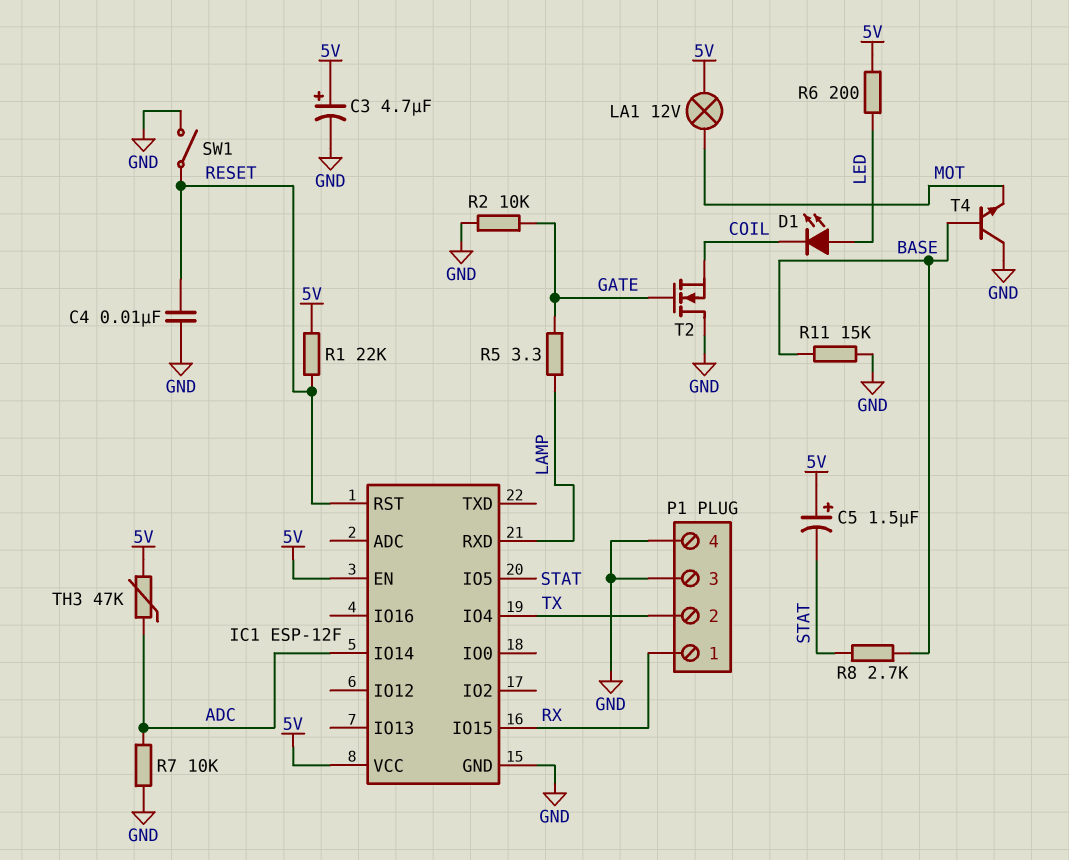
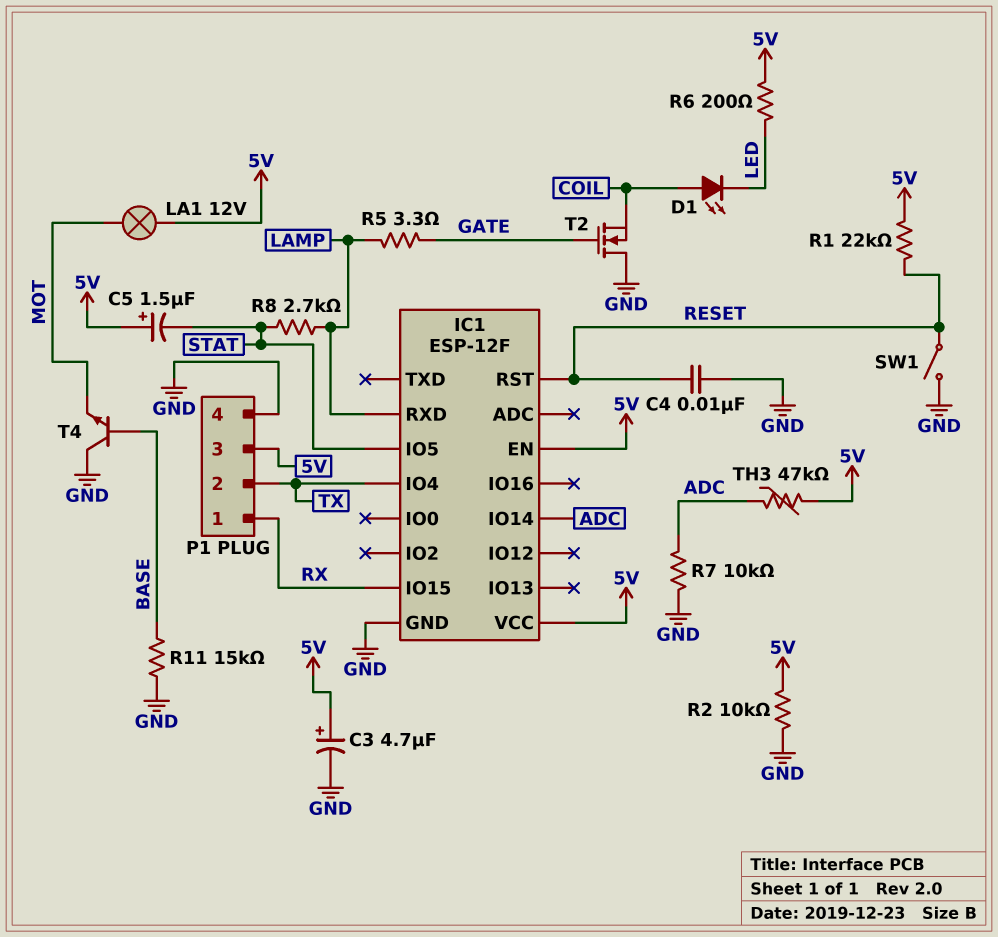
D1: LED (A LED, K COIL) -> LED (A COIL, K LED)
P1 pin 3: GND -> 5V
R2: 10k (GATE, GND) -> 10k (5V, GND)
R8: 2.7k (BASE, STAT) -> 2.7k (LAMP, STAT)

